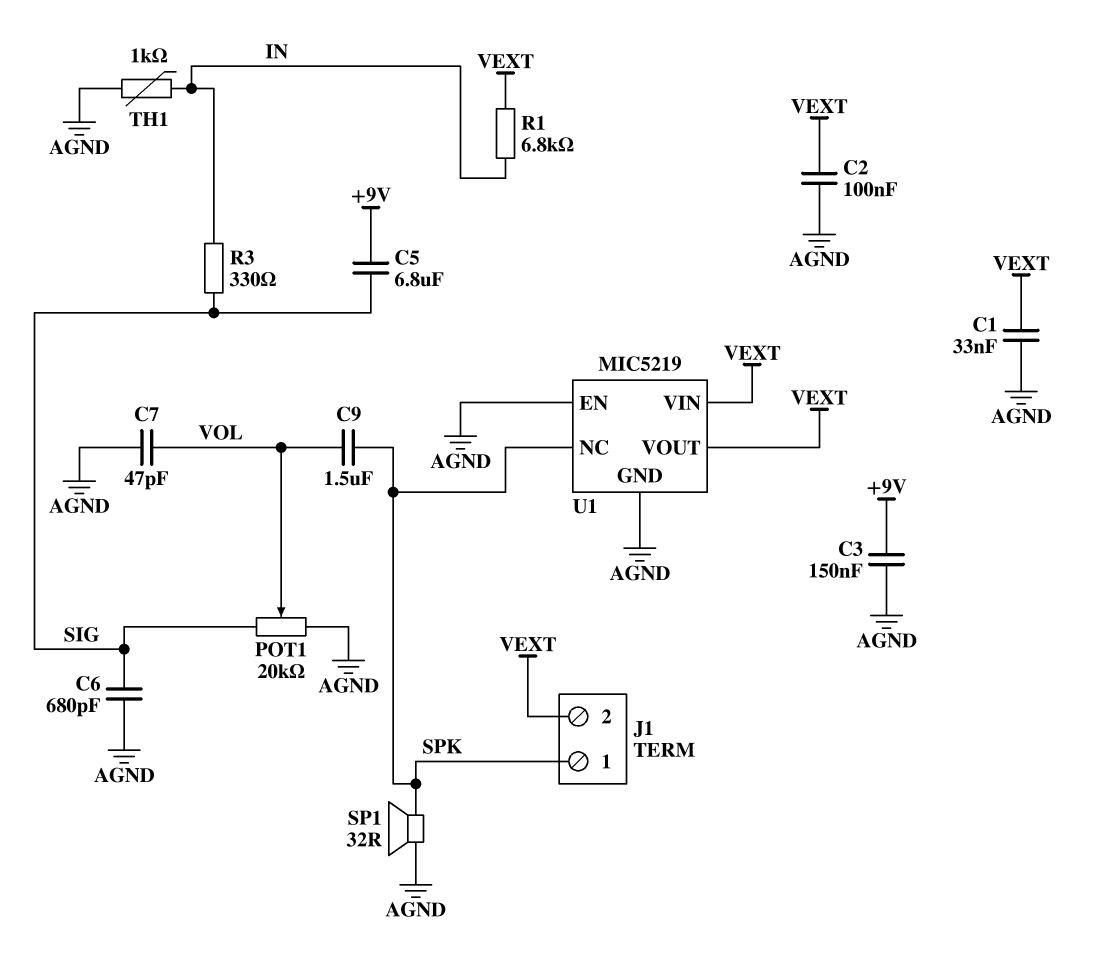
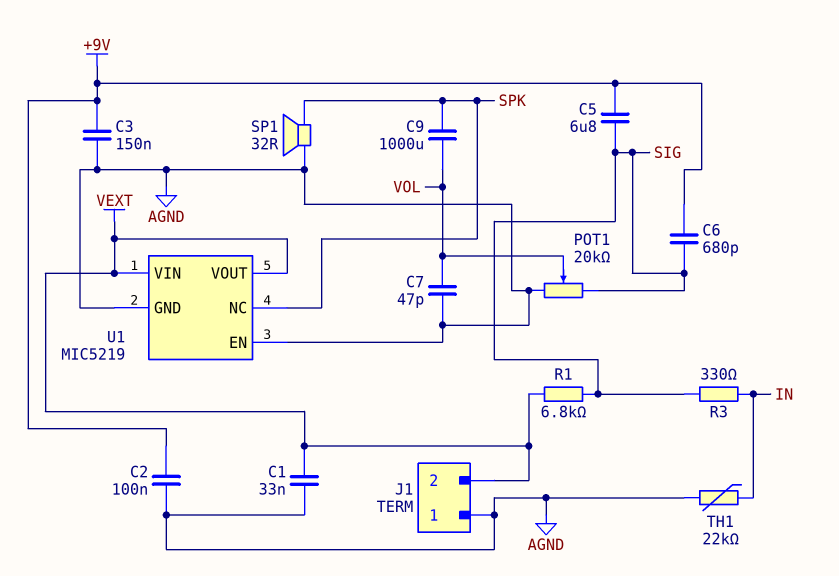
C2: 100nF (AGND, VEXT) -> 100nF (+9V, AGND)
C6: 680pF (AGND, SIG) -> 680pF (+9V, SIG)
C9: 1.5uF (SPK, VOL) -> 1000uF (SPK, VOL)
J1 pin 1: SPK -> AGND
R1: 6.8k (IN, VEXT) -> 6.8k (SIG, VEXT)
TH1: 1k (AGND, IN) -> 22k (AGND, IN)

